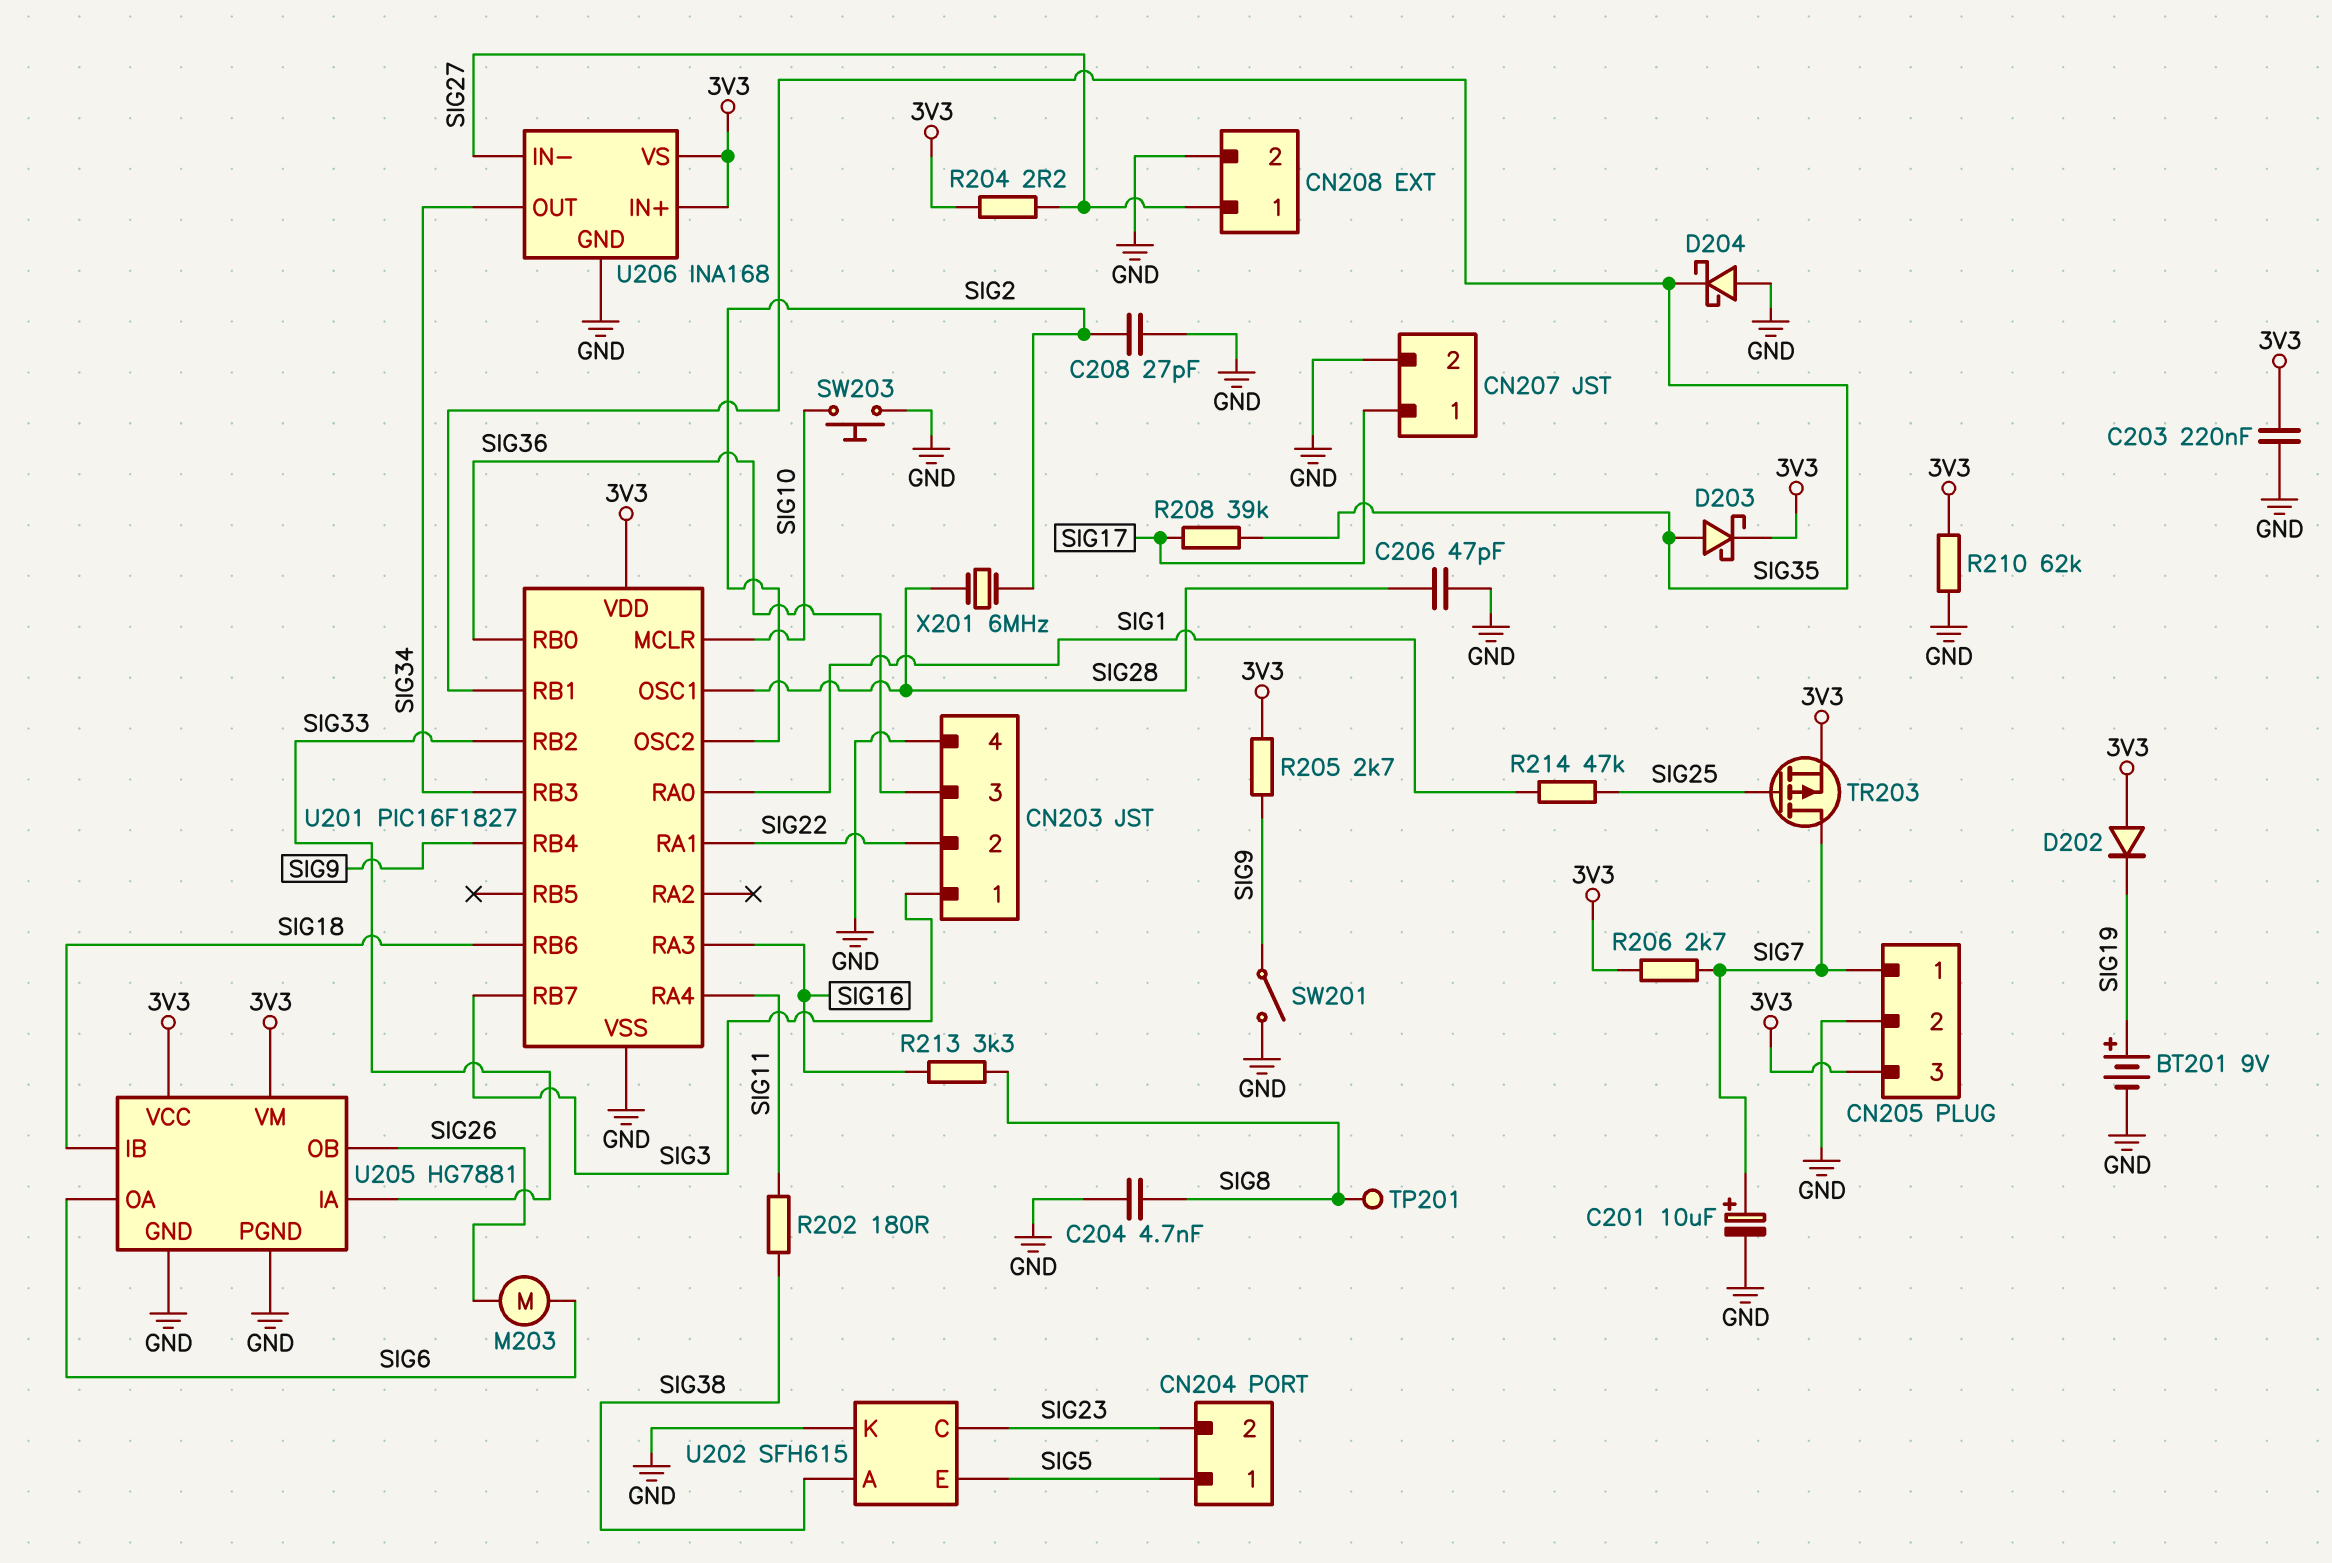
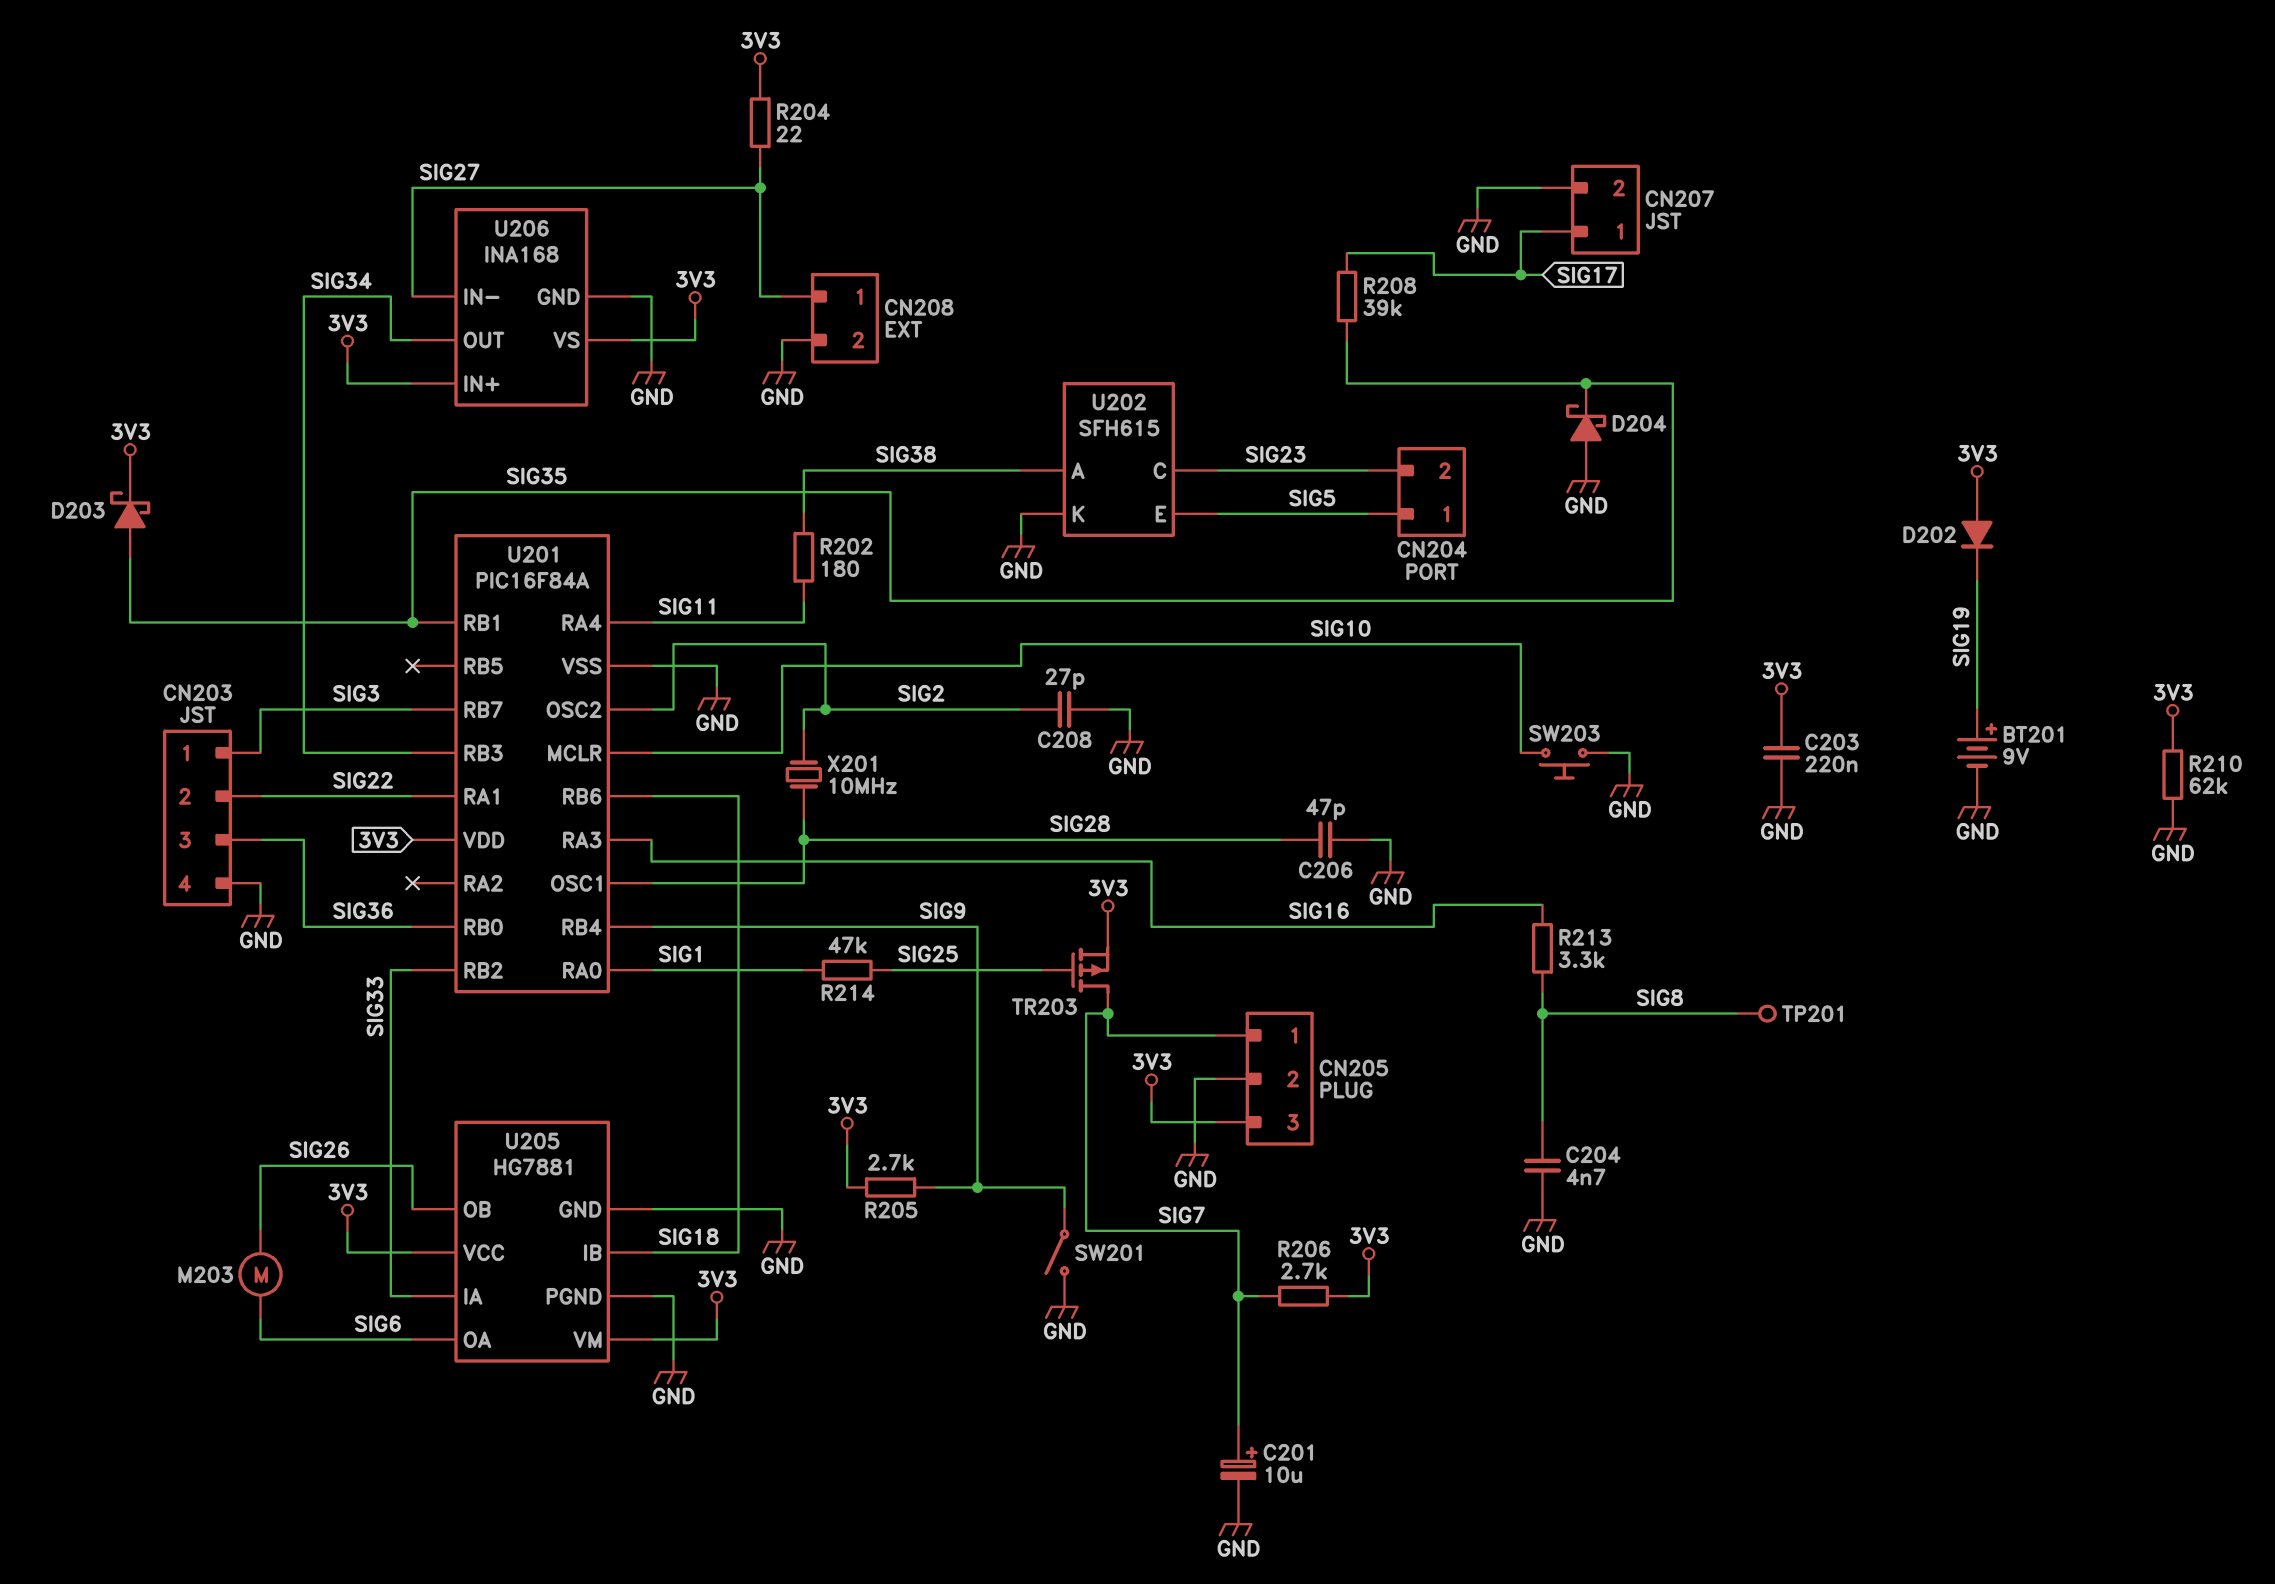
R204: 2.2 (3V3, SIG27) -> 22 (3V3, SIG27)
U201: PIC16F1827 -> PIC16F84A
X201: 6MHz (SIG2, SIG28) -> 10MHz (SIG2, SIG28)

